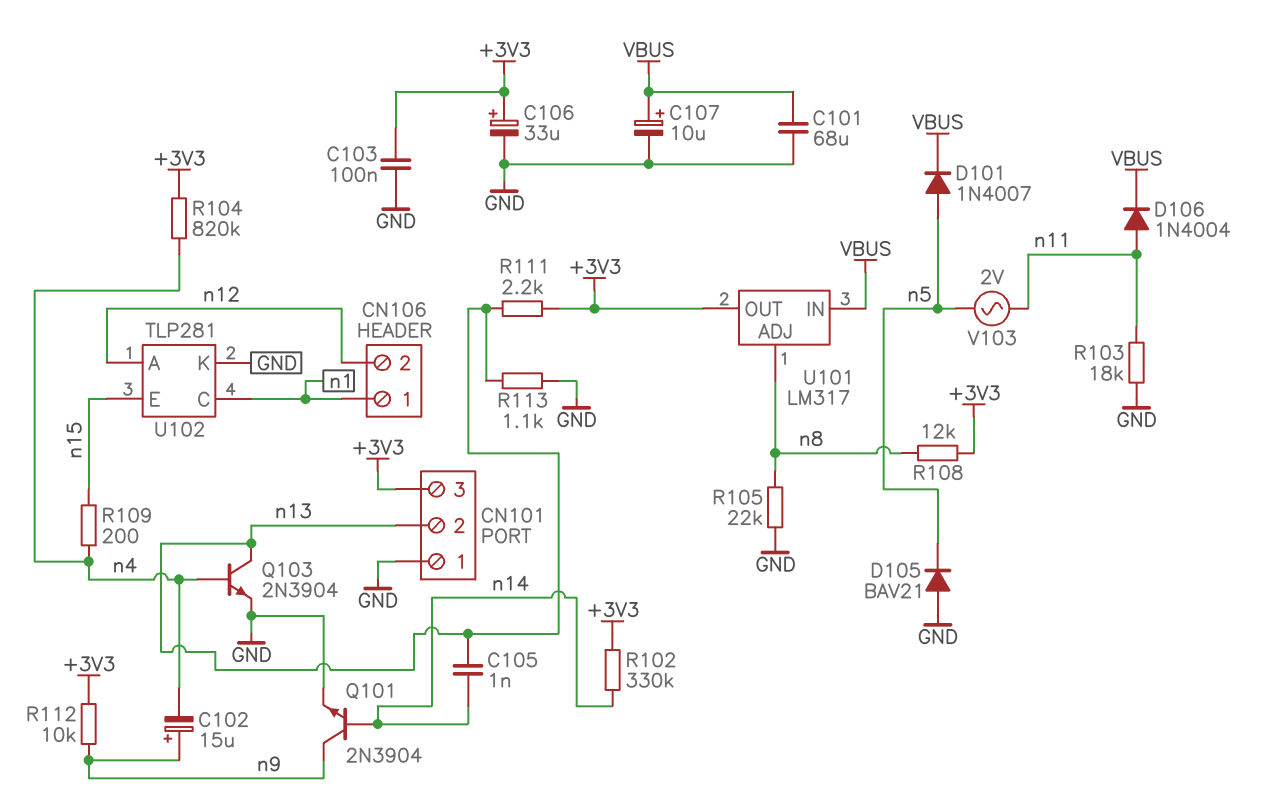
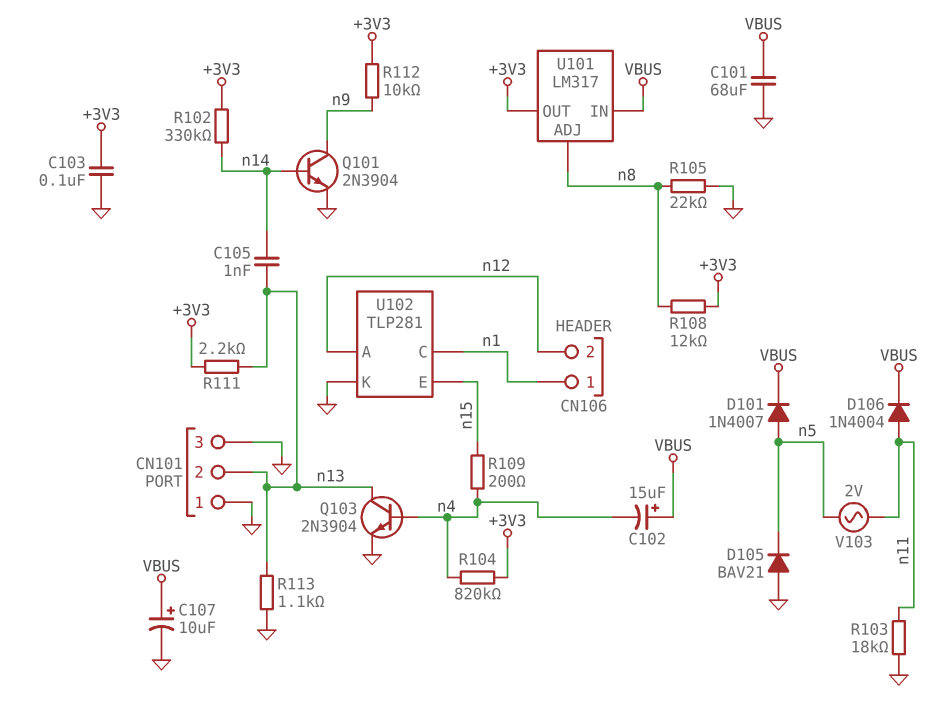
C102: 15uF (plus n9, minus n4) -> 15uF (plus VBUS, minus n4)
C106: 33uF (plus +3V3, minus GND) -> none
CN101 pin 3: +3V3 -> GND

